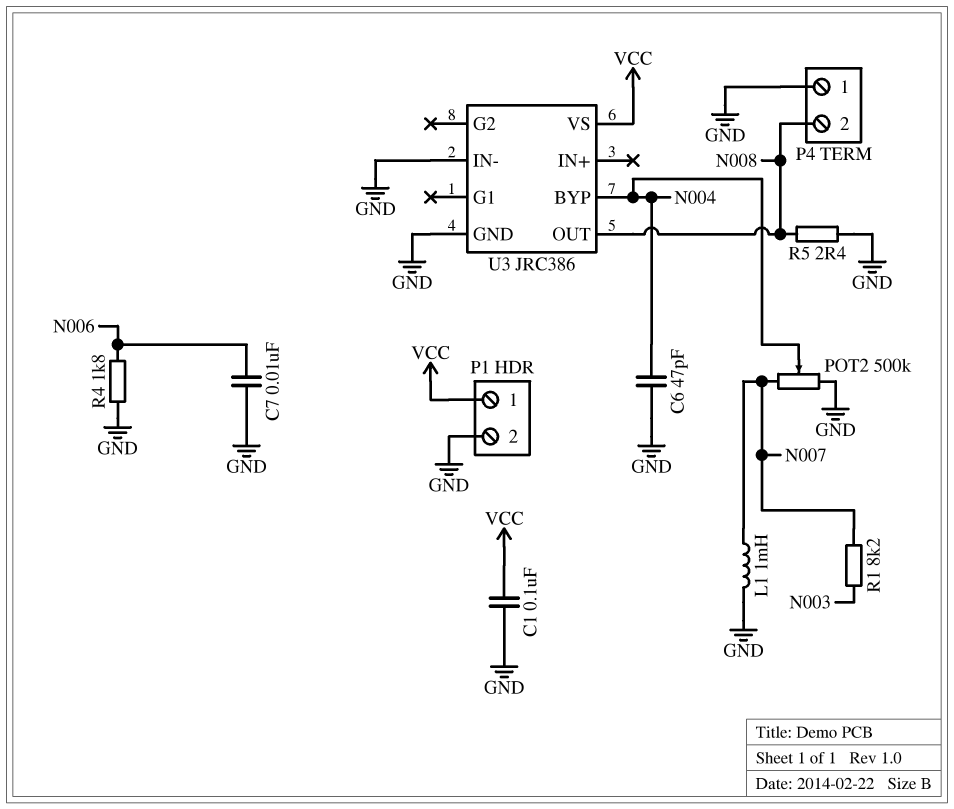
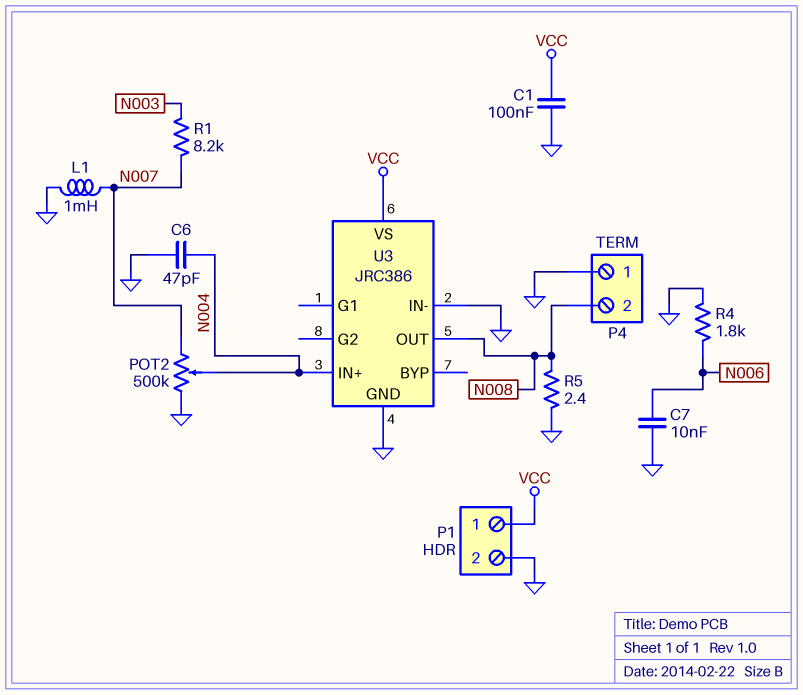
U3 pin BYP: N004 -> none
U3 pin IN+: none -> N004

